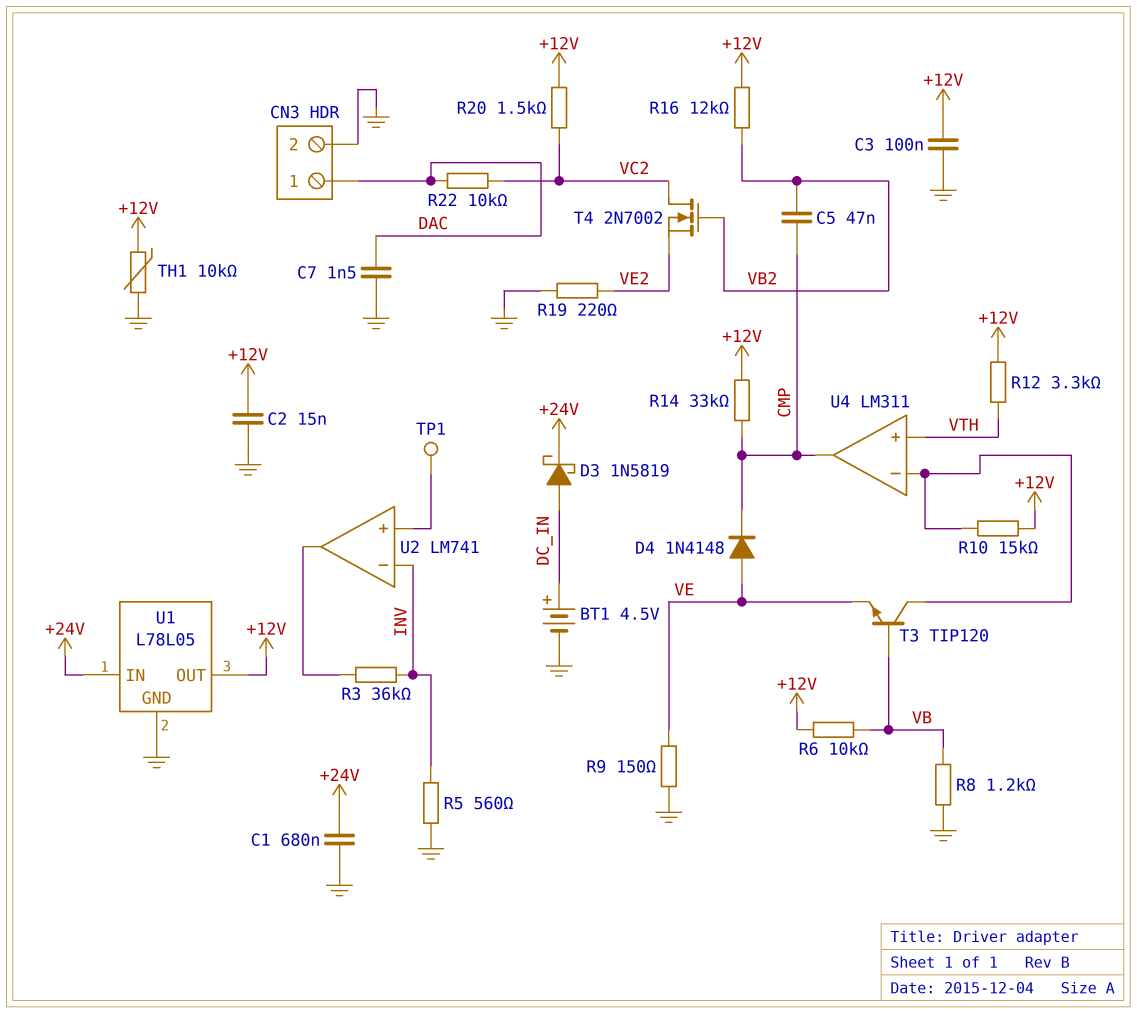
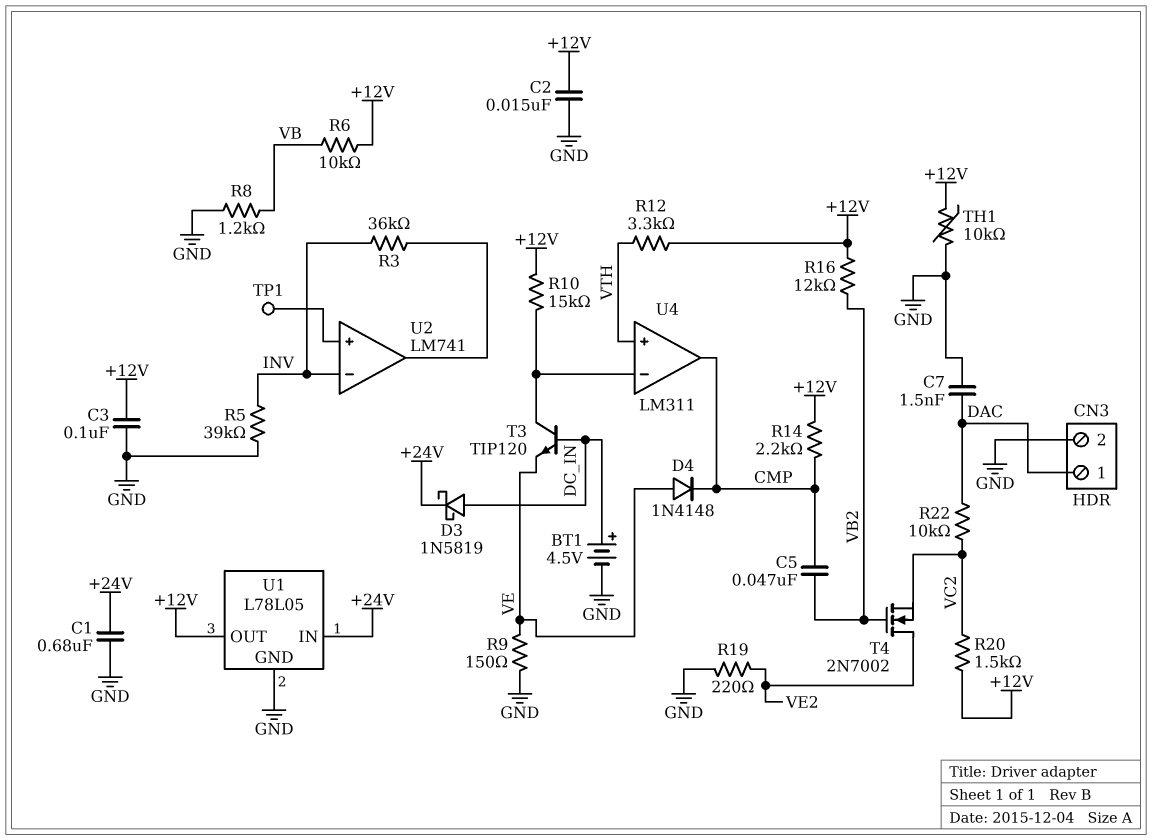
R5: 560 (GND, INV) -> 39k (GND, INV)
R14: 33k (+12V, CMP) -> 2.2k (+12V, CMP)
T3: NPN TIP120 (B VB, C U4/in-, E VE) -> NPN TIP120 (B DC_IN, C U4/in-, E VE)
T4: NMOS 2N7002 (G VB2, D VC2, S VE2) -> NMOS 2N7002 (G VB2, D VE2, S VC2)

